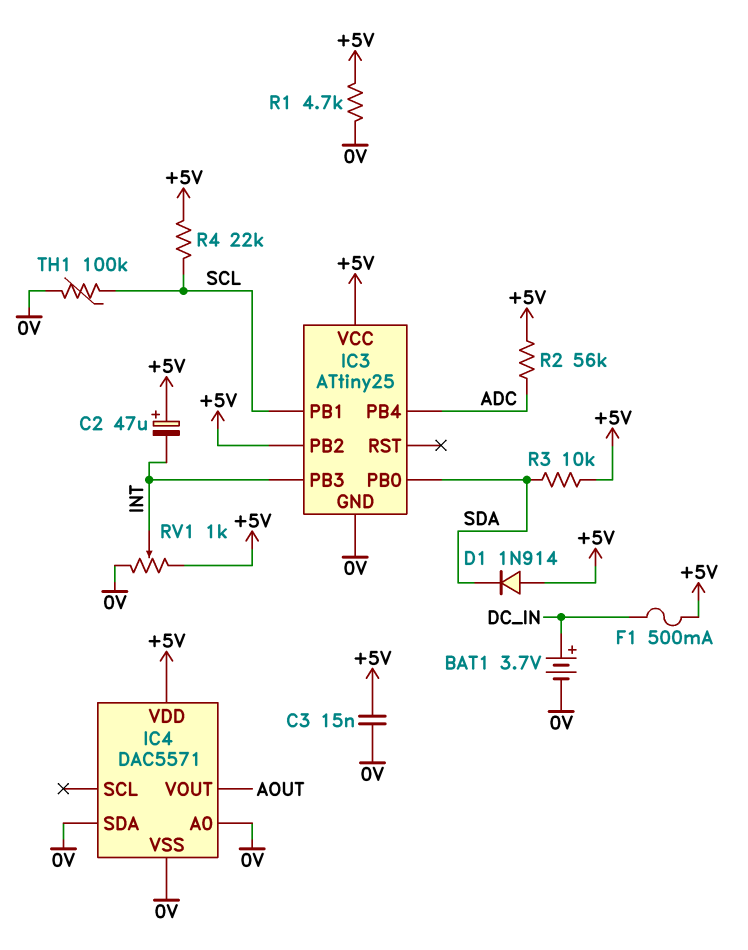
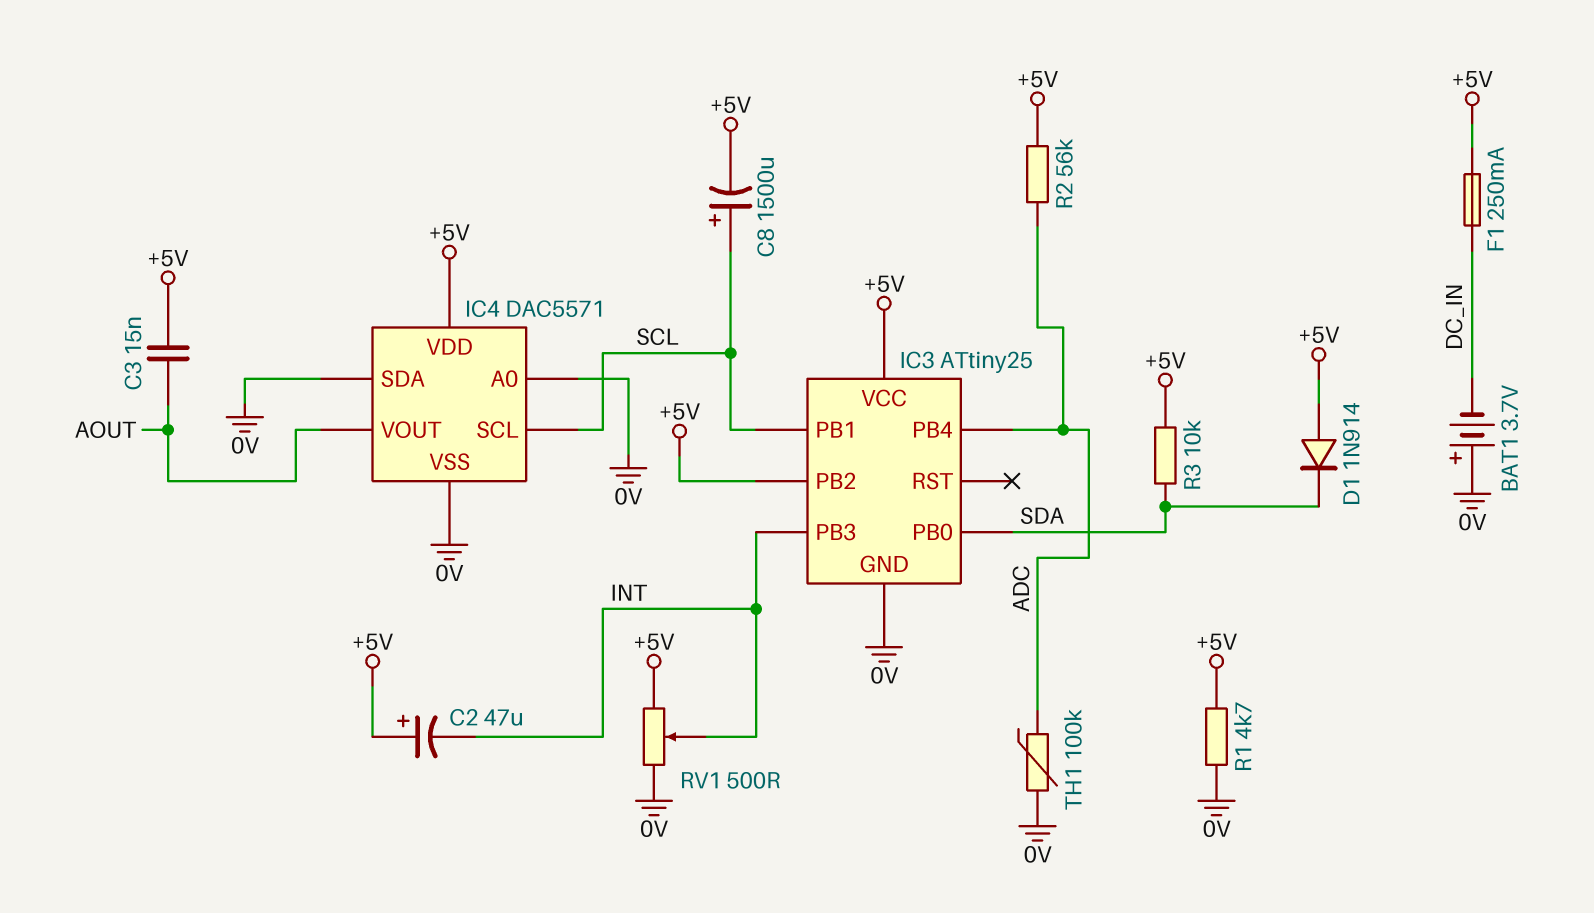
BAT1: 3.7V (plus DC_IN, minus 0V) -> 3.7V (plus 0V, minus DC_IN)
C3: 15nF (+5V, 0V) -> 15nF (+5V, AOUT)
C8: none -> 1500uF (plus SCL, minus +5V)
F1: 500mA (+5V, DC_IN) -> 250mA (+5V, DC_IN)
IC4 pin SCL: none -> SCL
R4: 22k (+5V, SCL) -> none
RV1: 1k (+5V, 0V, wiper INT) -> 500 (+5V, 0V, wiper INT)
TH1: 100k (0V, SCL) -> 100k (0V, ADC)

